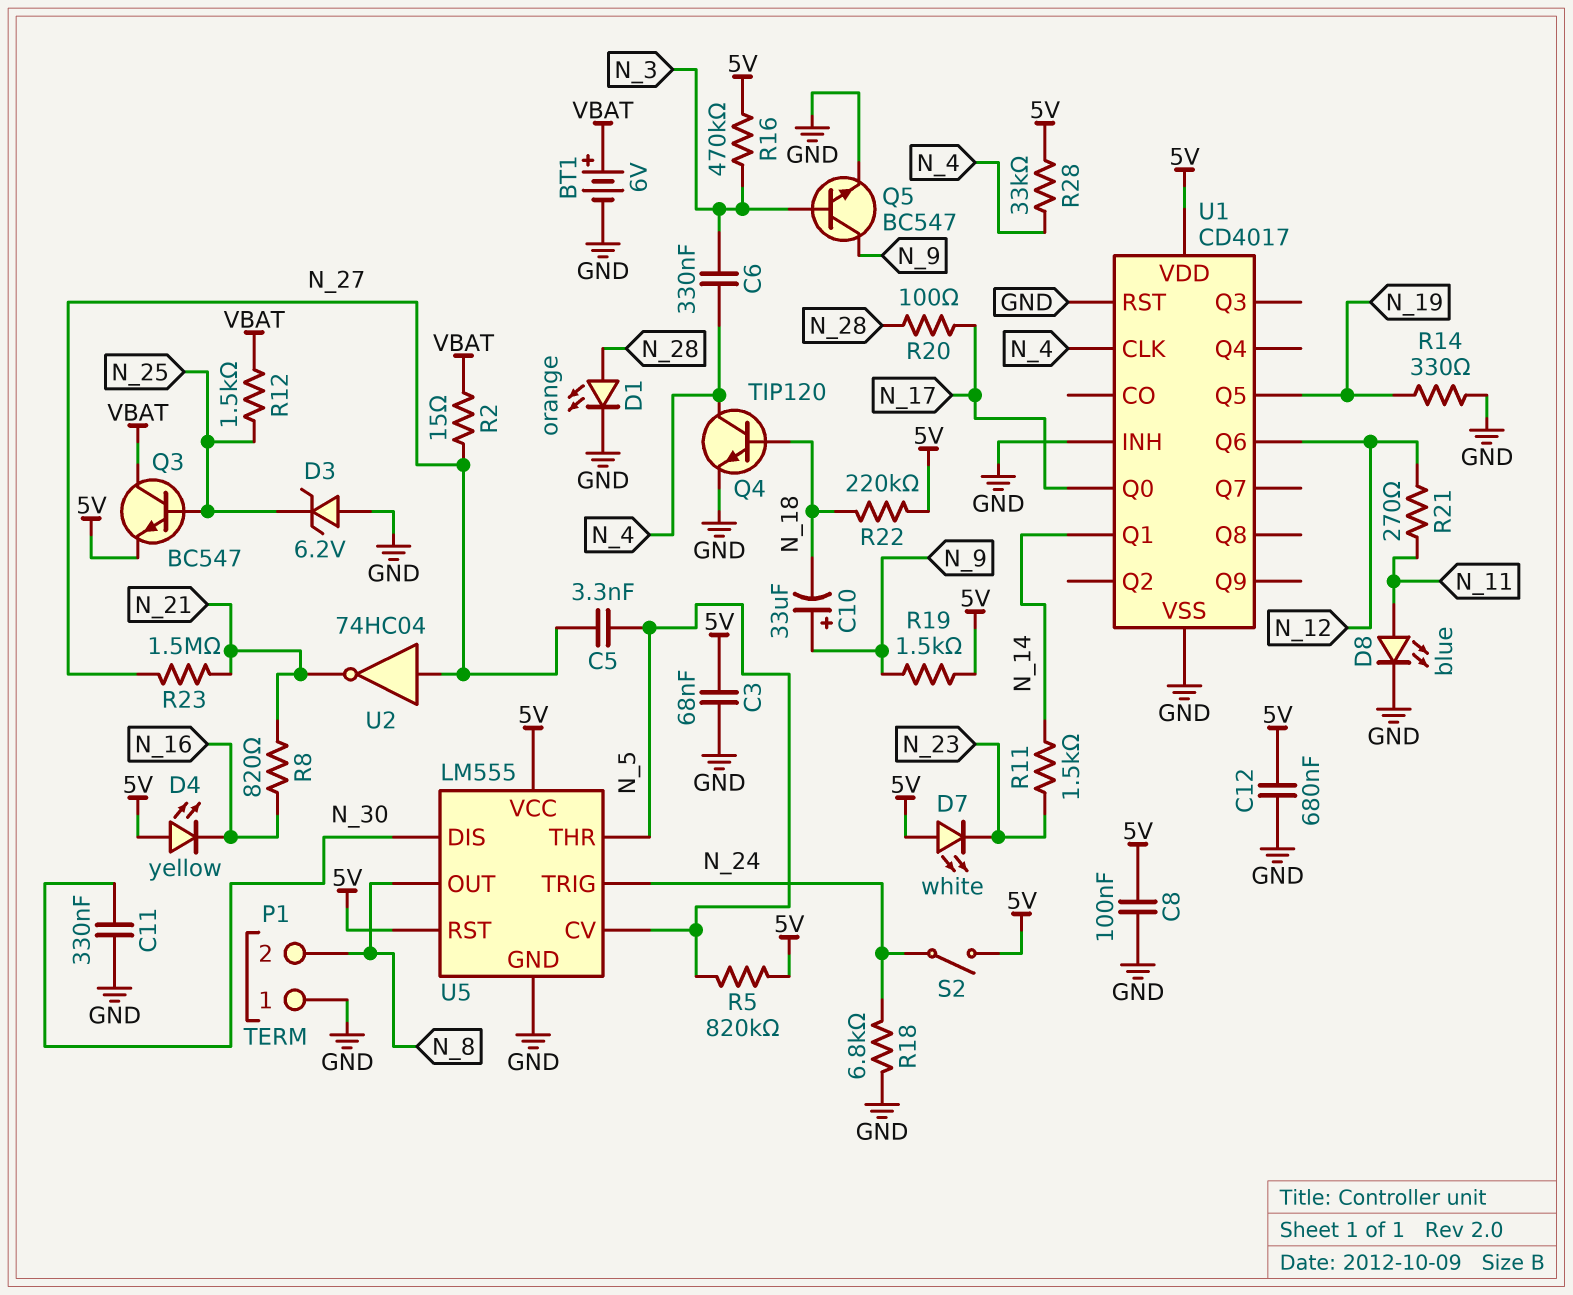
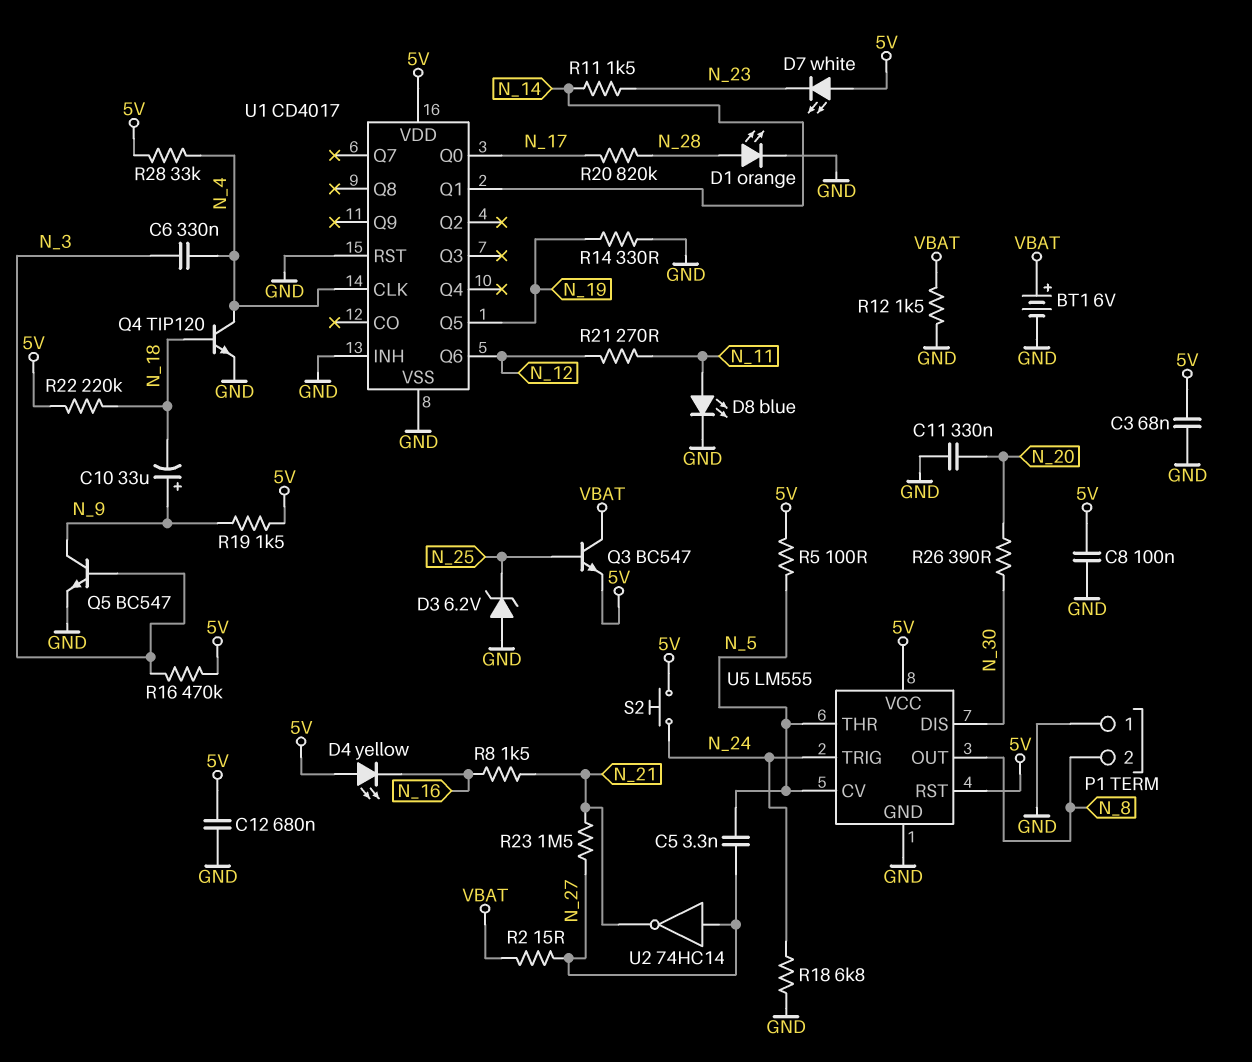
C11: 330nF (GND, N_30) -> 330nF (GND, N_20)
R5: 820k (5V, N_5) -> 100 (5V, N_5)
R8: 820 (N_16, N_21) -> 1.5k (N_16, N_21)
R12: 1.5k (N_25, VBAT) -> 1.5k (GND, VBAT)
R20: 100 (N_17, N_28) -> 820k (N_17, N_28)
R26: none -> 390 (N_20, N_30)
S2: switch (5V, N_24) -> button (5V, N_24)
U2: NOT 74HC04 (in N_27, out N_21) -> NOT 74HC14 (in N_27, out N_21)

